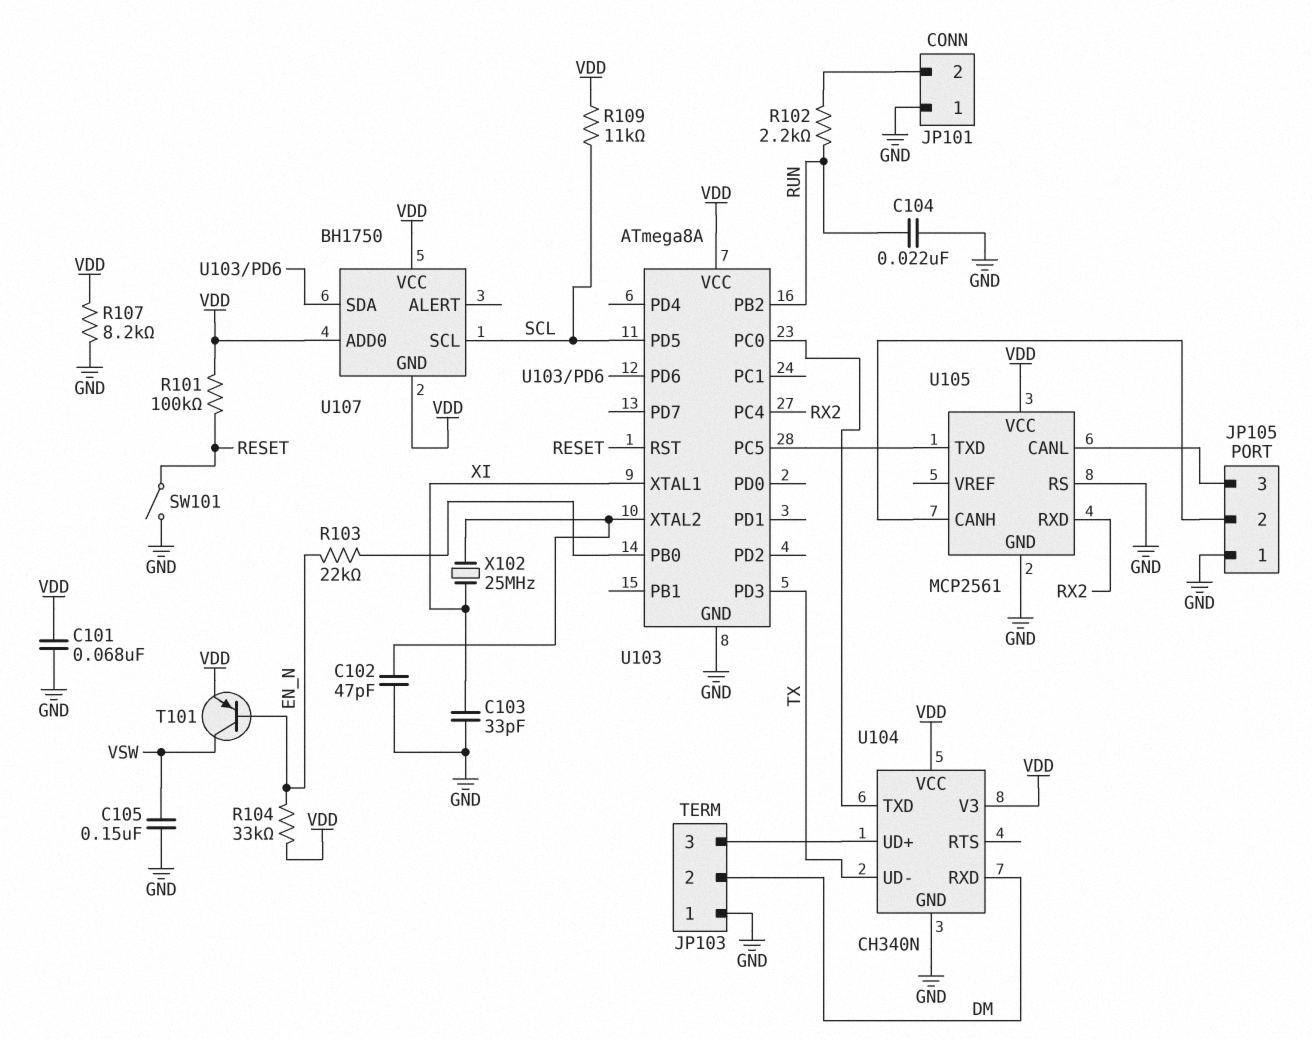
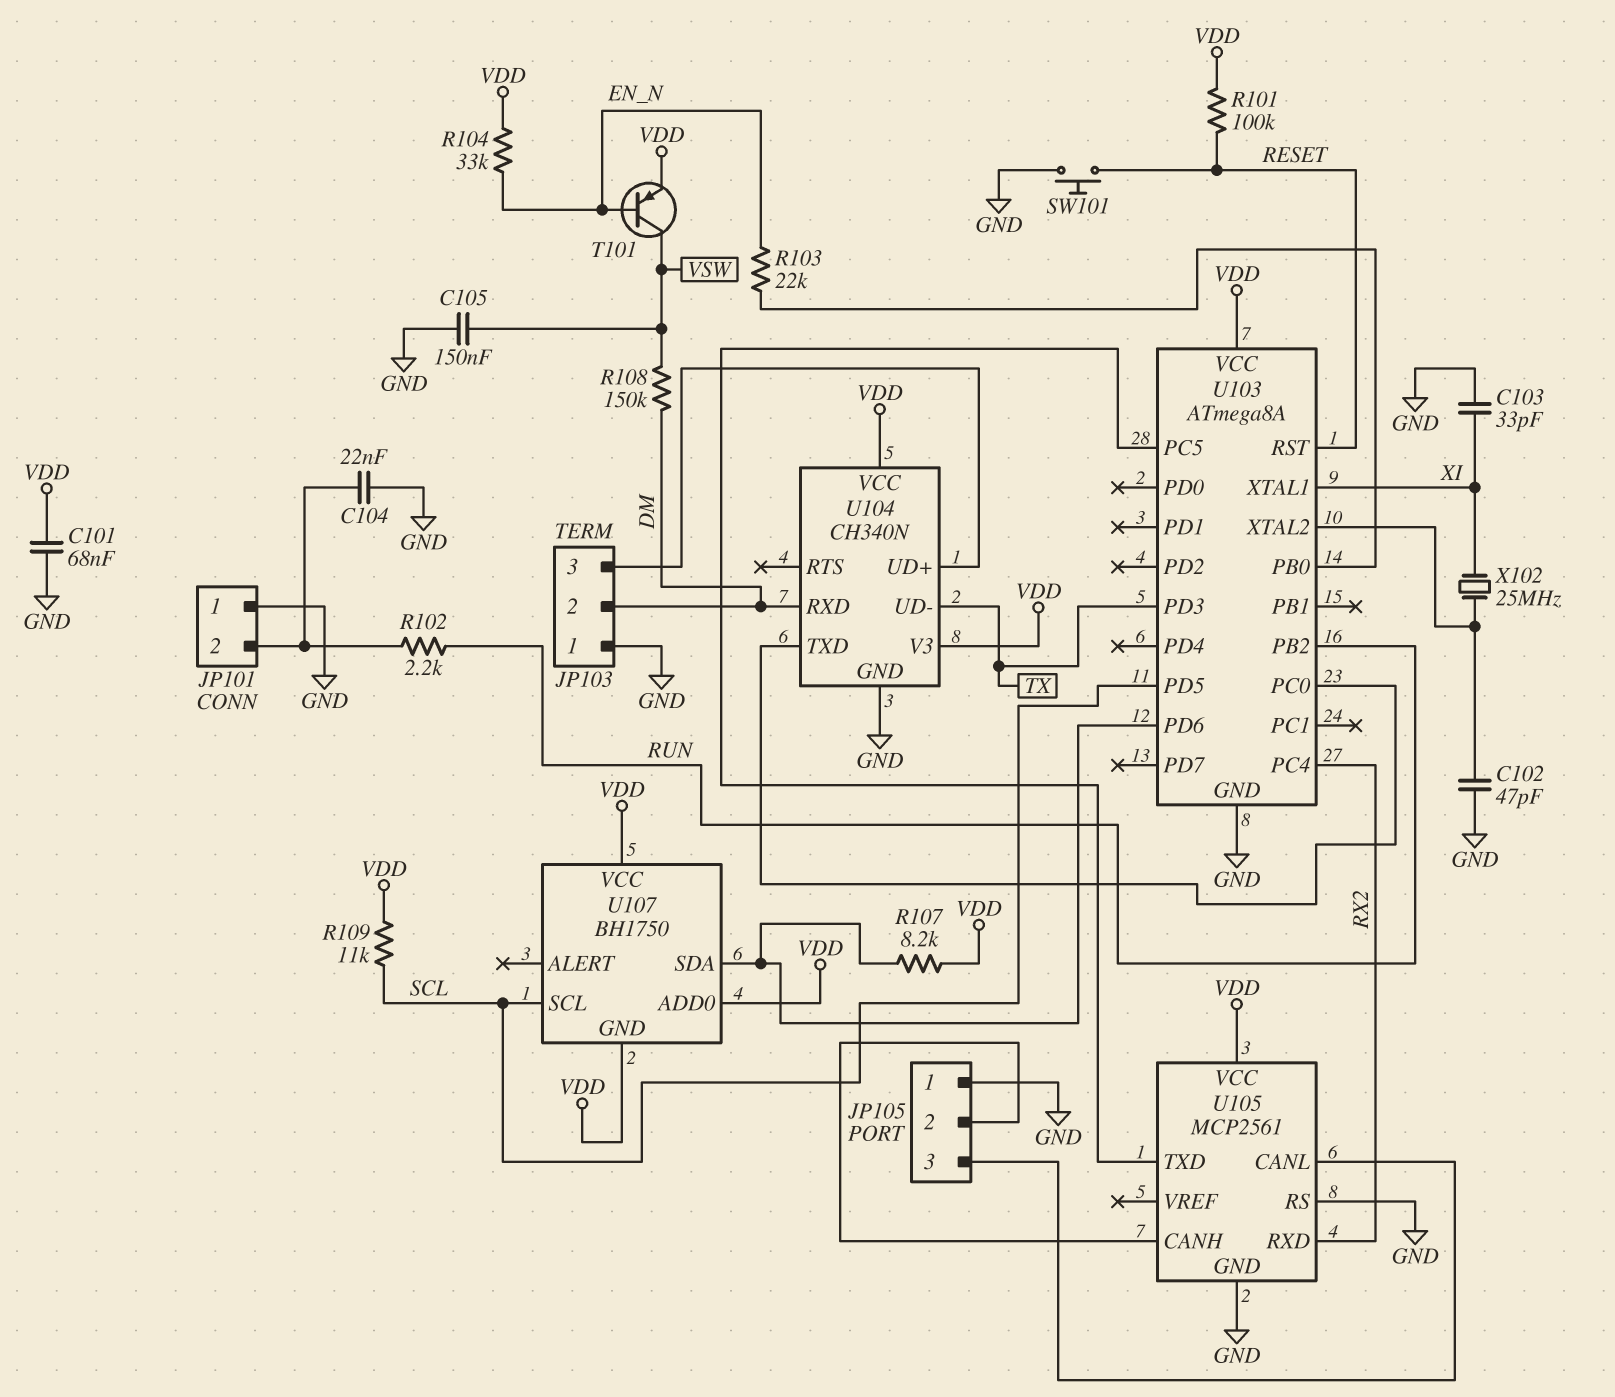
C104: 22nF (GND, RUN) -> 22nF (GND, JP101/2)
R107: 8.2k (GND, VDD) -> 8.2k (U103/PD6, VDD)
R108: none -> 150k (DM, VSW)
SW101: switch (GND, RESET) -> button (GND, RESET)

